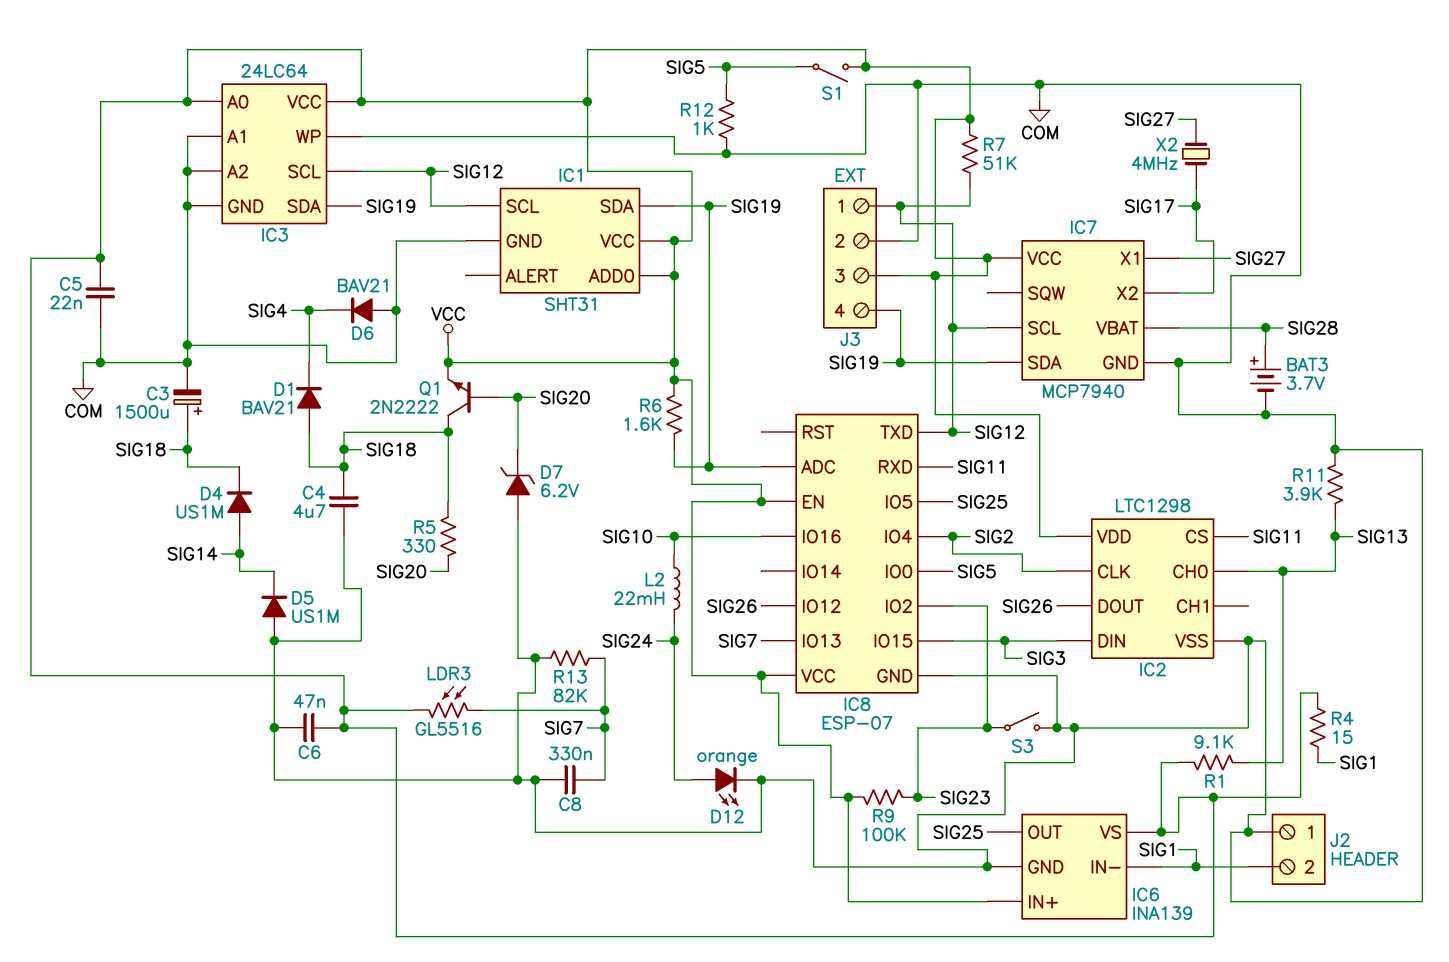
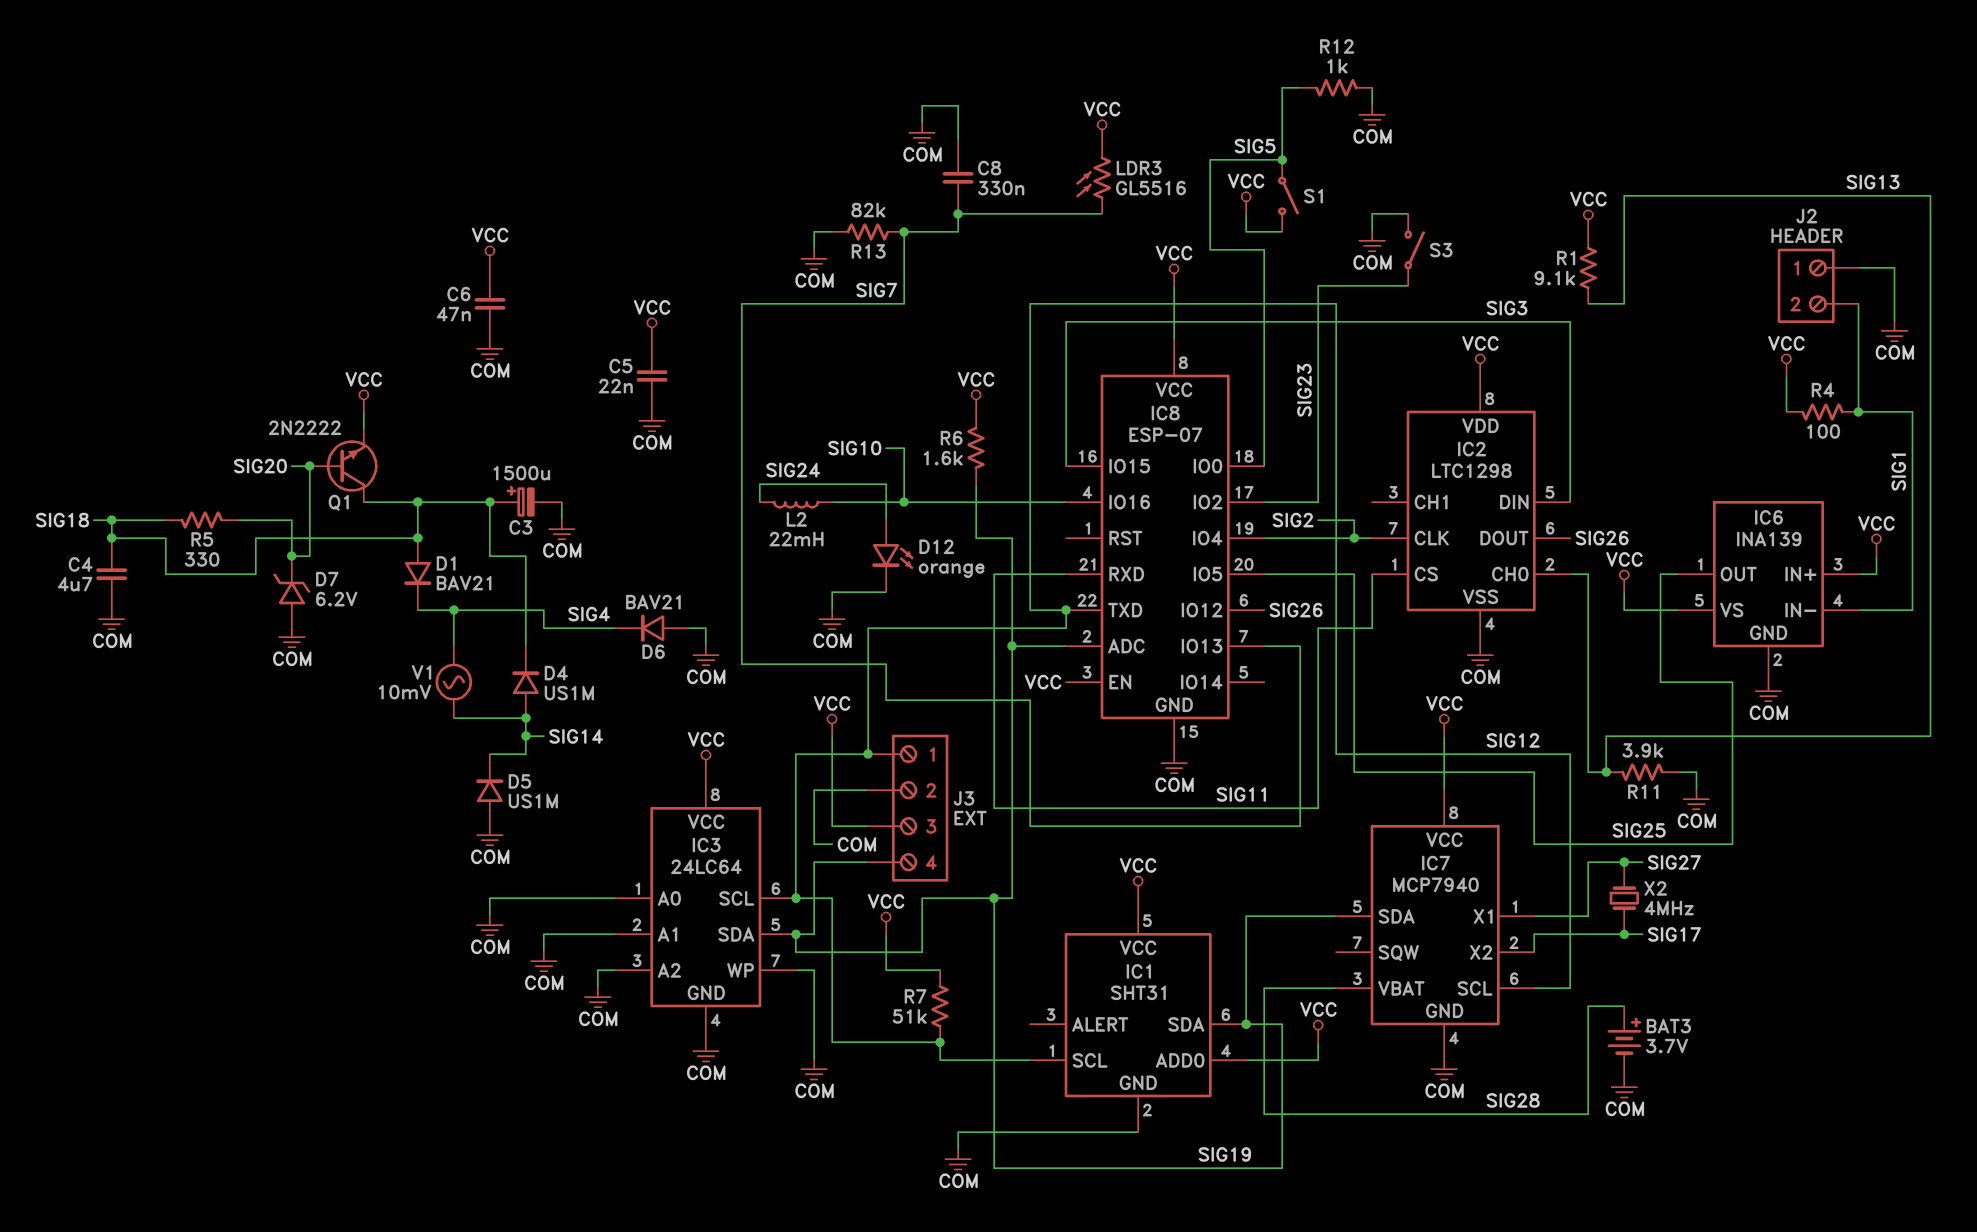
IC3 pin A0: VCC -> COM
R4: 15 (SIG1, VCC) -> 100 (SIG1, VCC)
R9: 100k (SIG23, VCC) -> none
V1: none -> AC 10mV (SIG4, SIG14)

